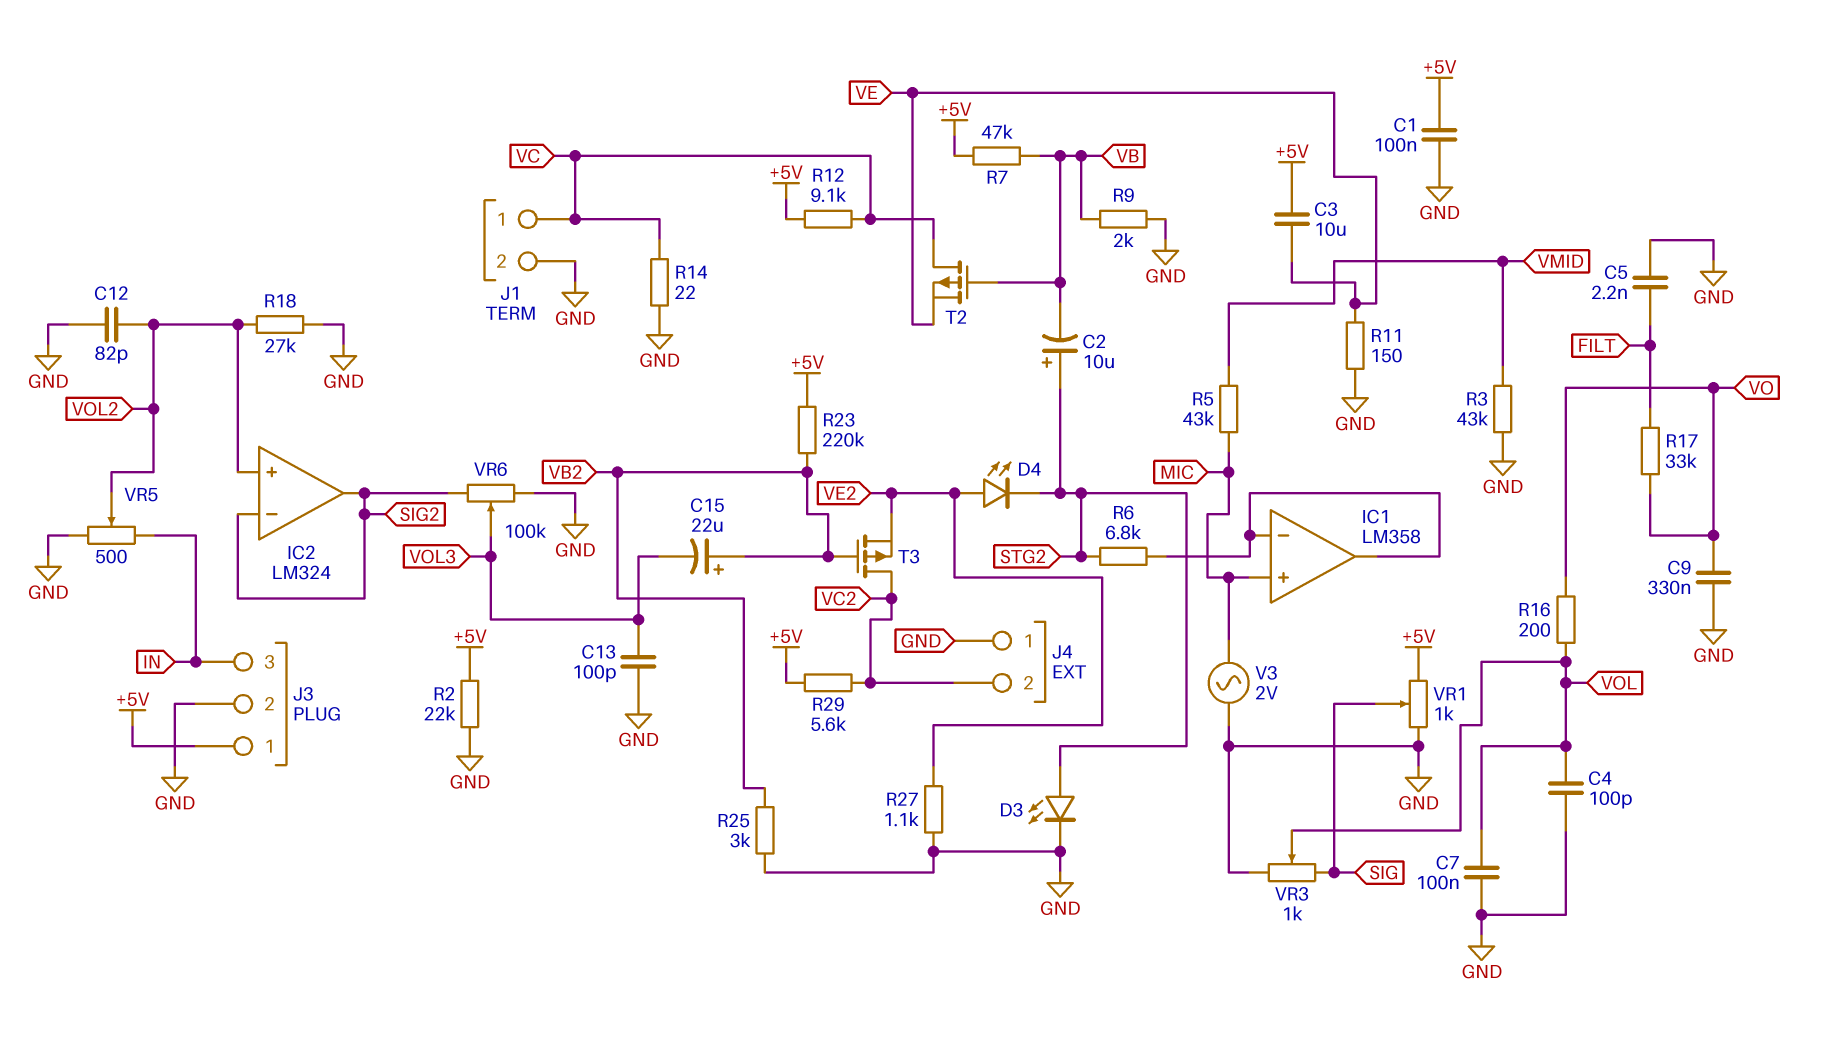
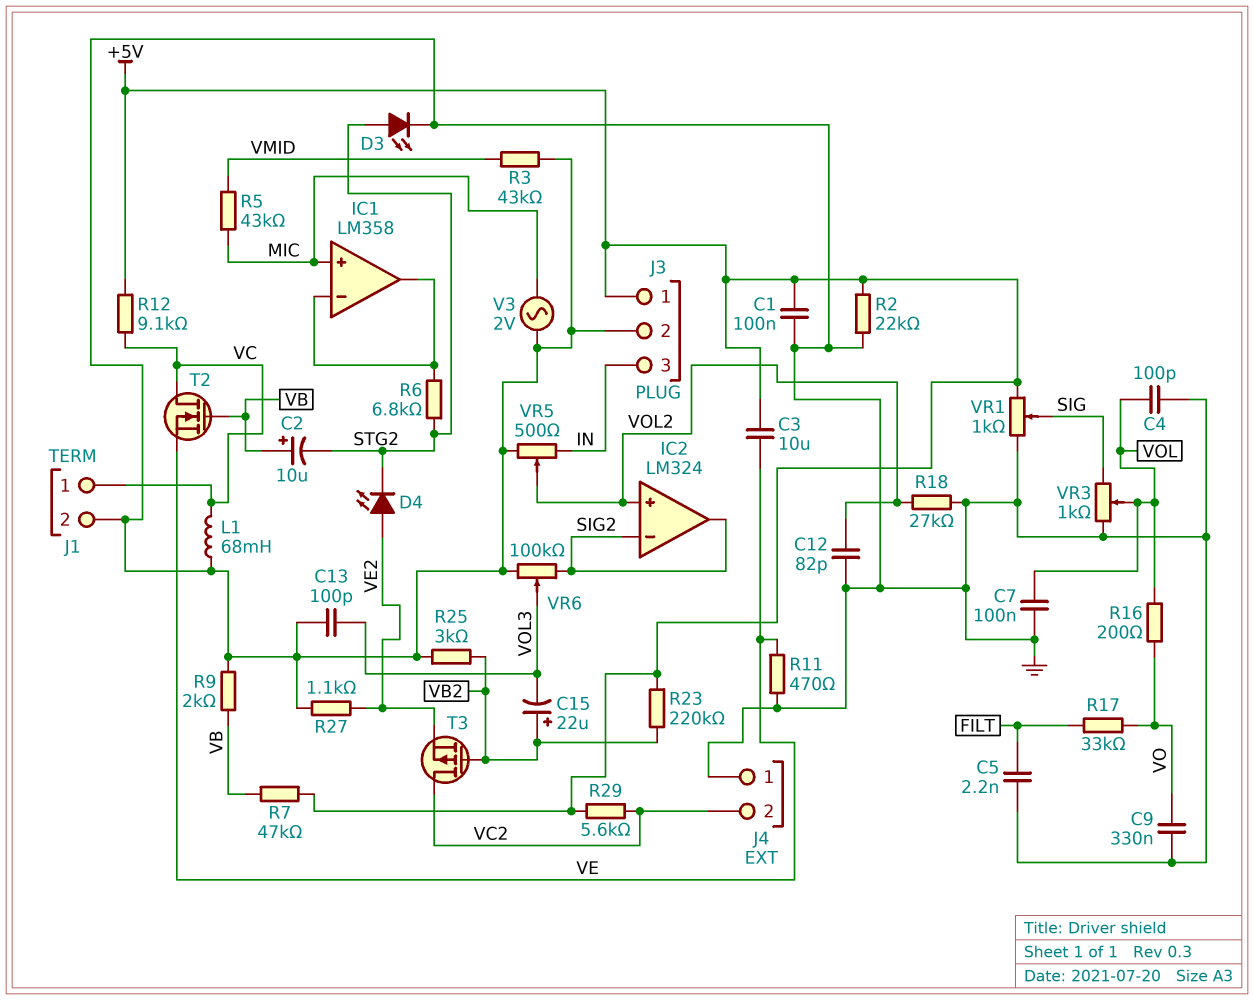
C2: 10uF (plus STG2, minus VB) -> 10uF (plus VB, minus STG2)
L1: none -> 68mH (GND, VC)
R11: 150 (GND, VE) -> 470 (GND, VE)
R14: 22 (GND, VC) -> none
T2: PMOS (G VB, D VC, S VE) -> NMOS (G VB, D VC, S VE)

